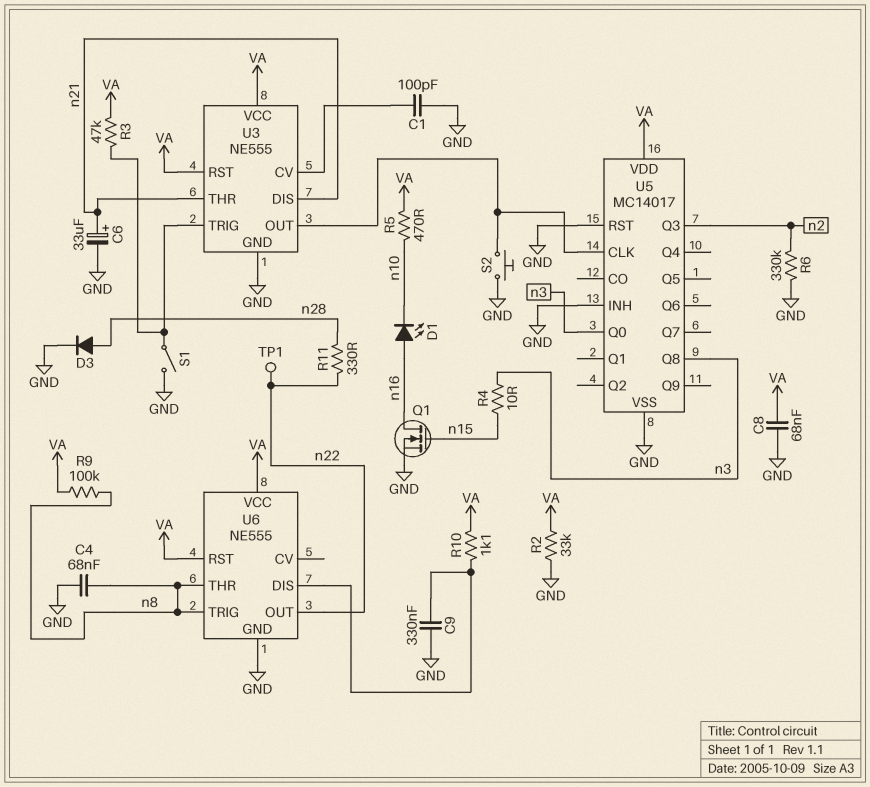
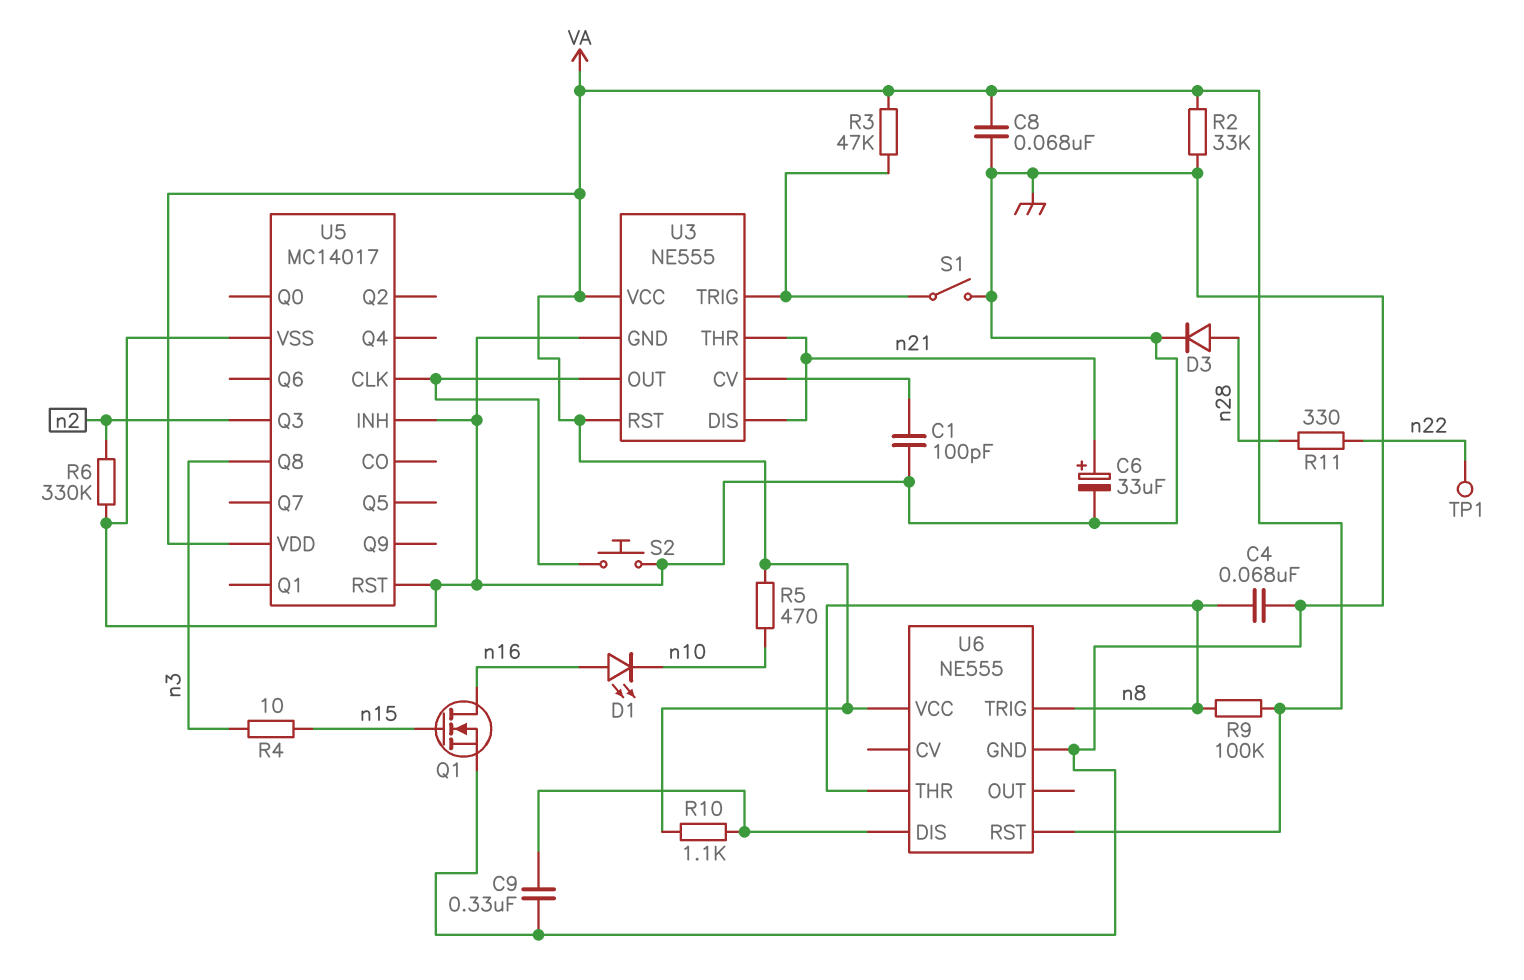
U5 pin Q0: n3 -> none
U6 pin OUT: n22 -> none

